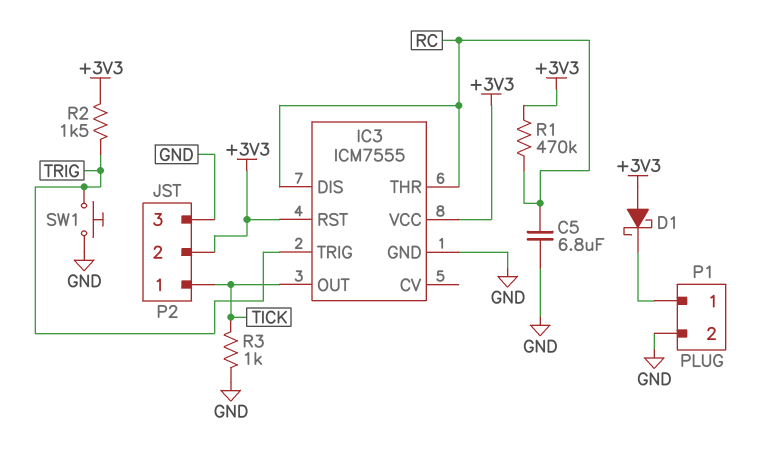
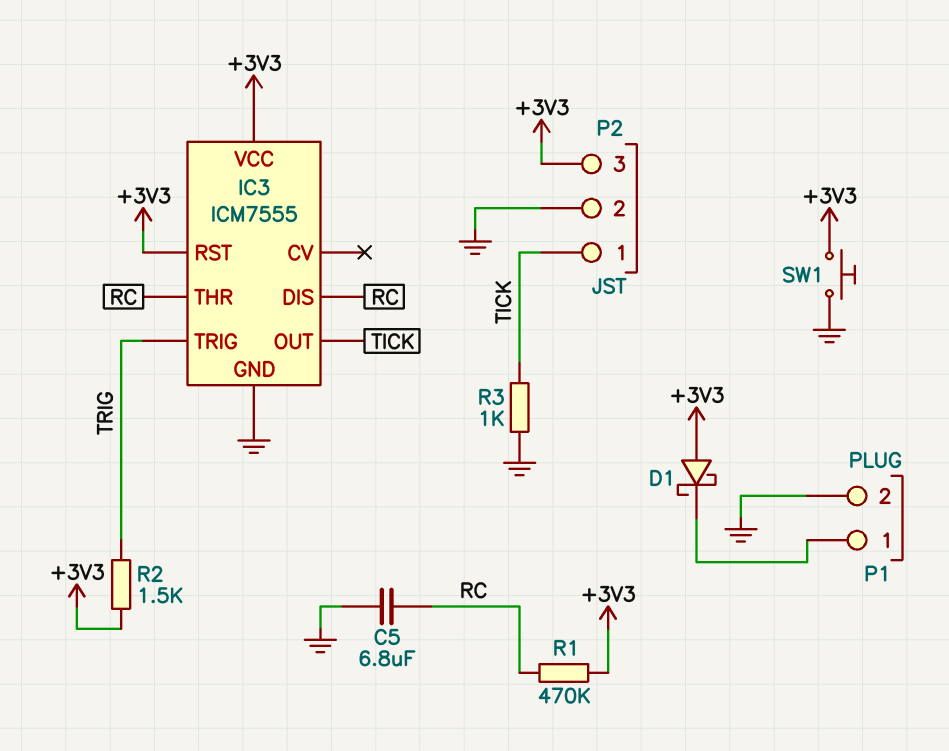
P2 pin 2: +3V3 -> GND
P2 pin 3: GND -> +3V3
SW1: button (GND, TRIG) -> button (+3V3, GND)

